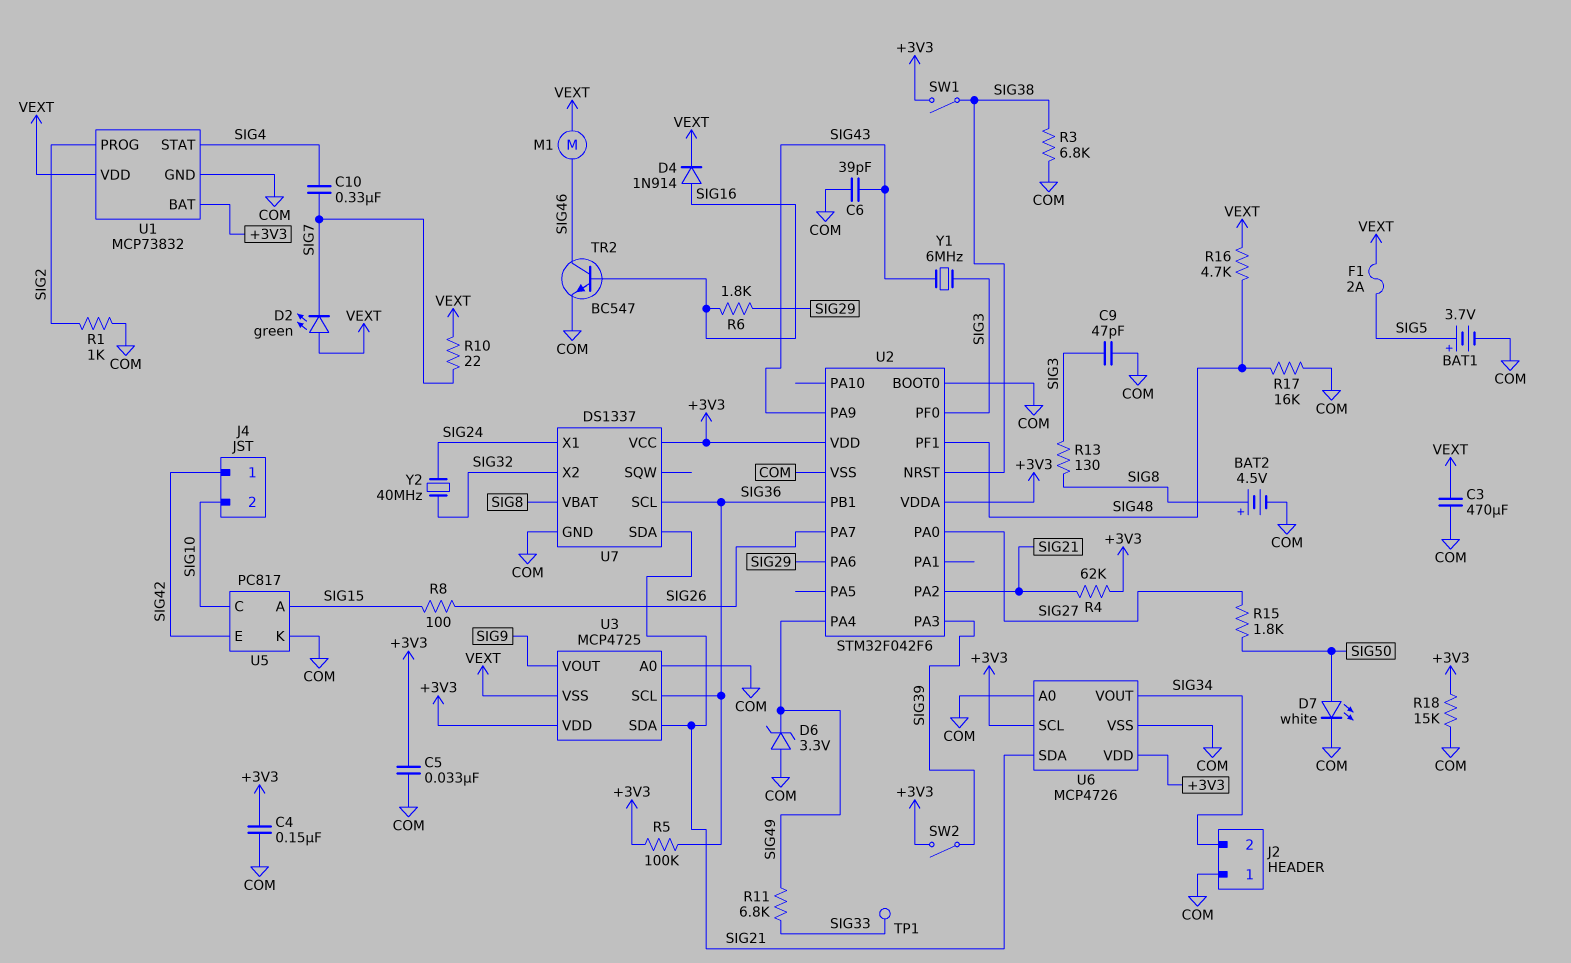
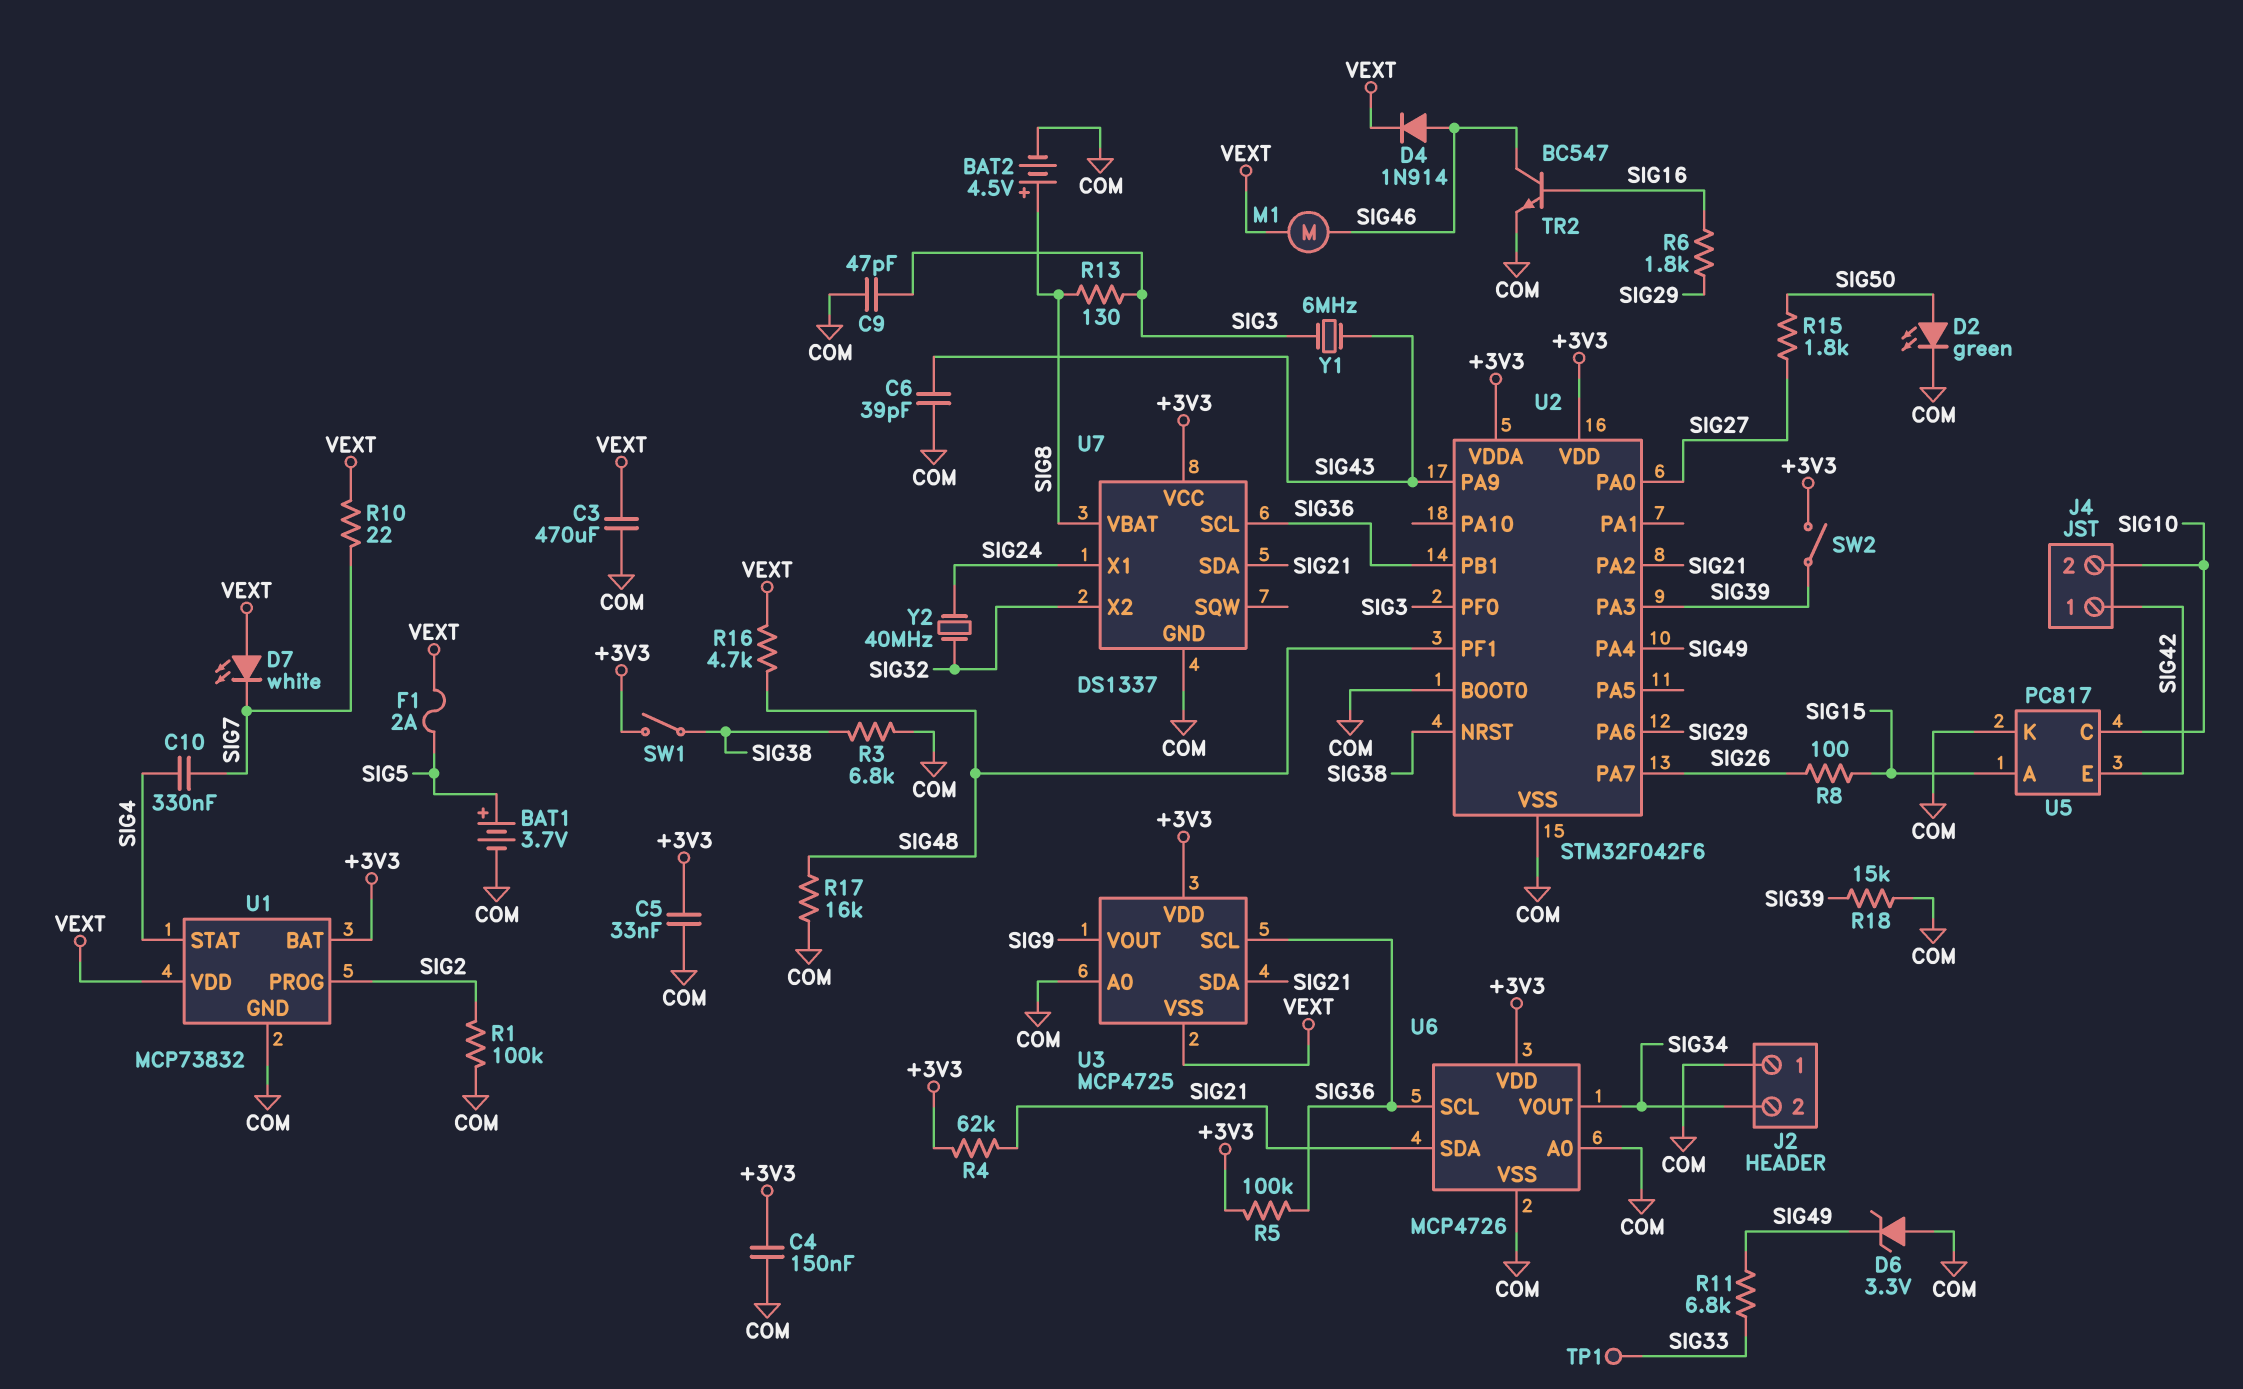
D2: LED green (A VEXT, K SIG7) -> LED green (A SIG50, K COM)
D4: diode 1N914 (A SIG16, K VEXT) -> diode 1N914 (A SIG46, K VEXT)
D7: LED white (A SIG50, K COM) -> LED white (A VEXT, K SIG7)
R1: 1k (COM, SIG2) -> 100k (COM, SIG2)
R18: 15k (+3V3, COM) -> 15k (COM, SIG39)
U6 pin SCL: +3V3 -> SIG36

